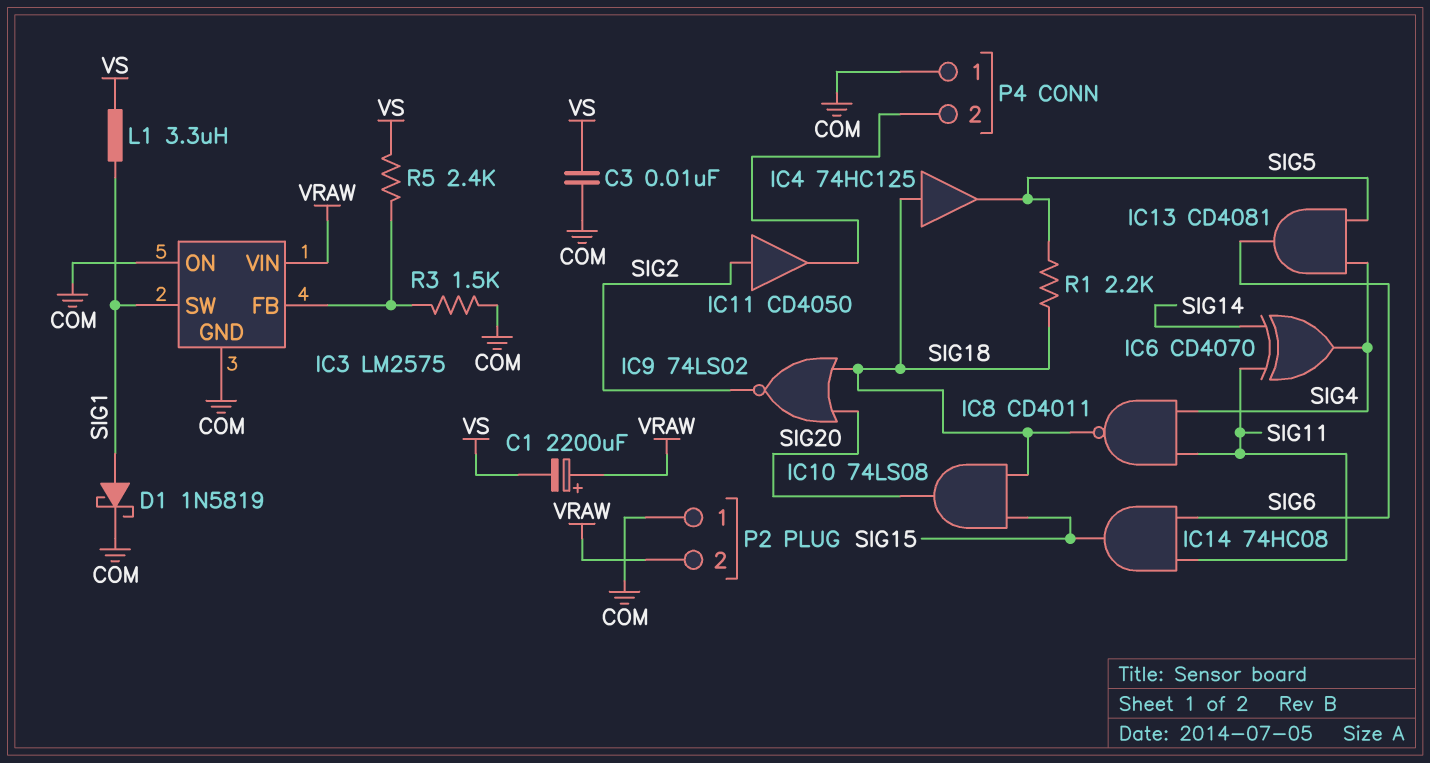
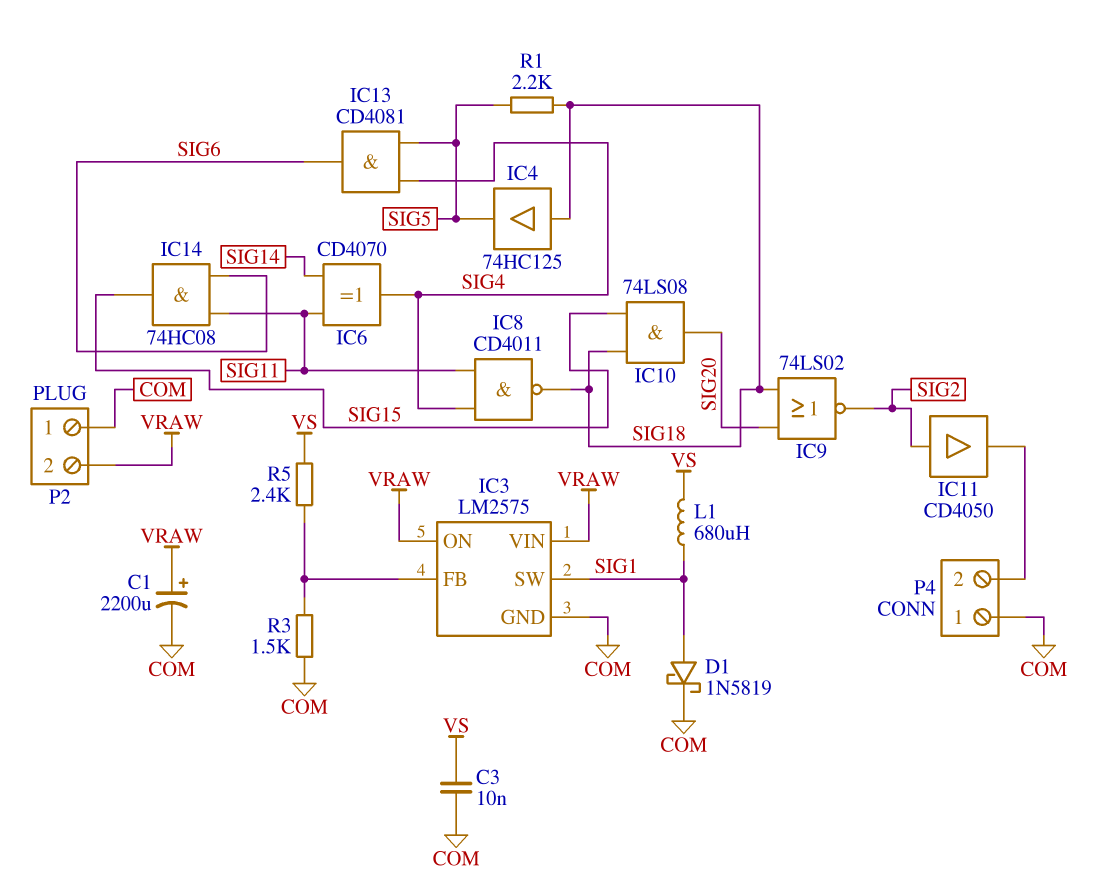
C1: 2200uF (plus VRAW, minus VS) -> 2200uF (plus VRAW, minus COM)
IC3 pin ON: COM -> VRAW
L1: 3.3uH (SIG1, VS) -> 680uH (SIG1, VS)

